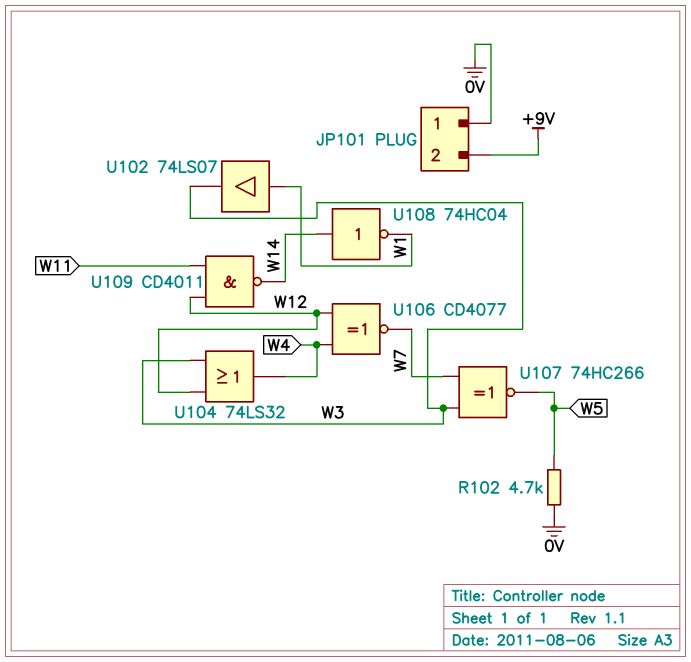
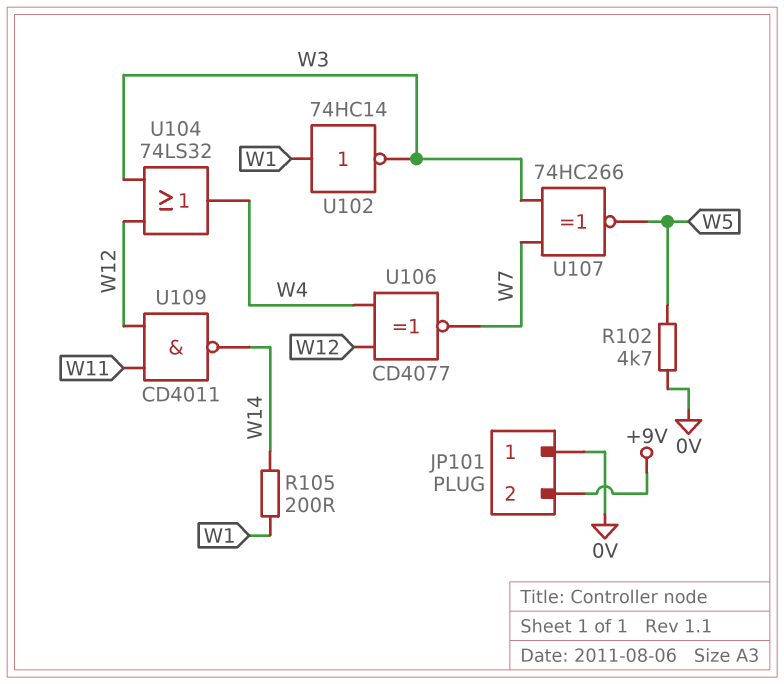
R105: none -> 200 (W1, W14)
U102: buffer 74LS07 (in W1, out W3) -> NOT 74HC14 (in W1, out W3)
U108: NOT 74HC04 (in W14, out W1) -> none

